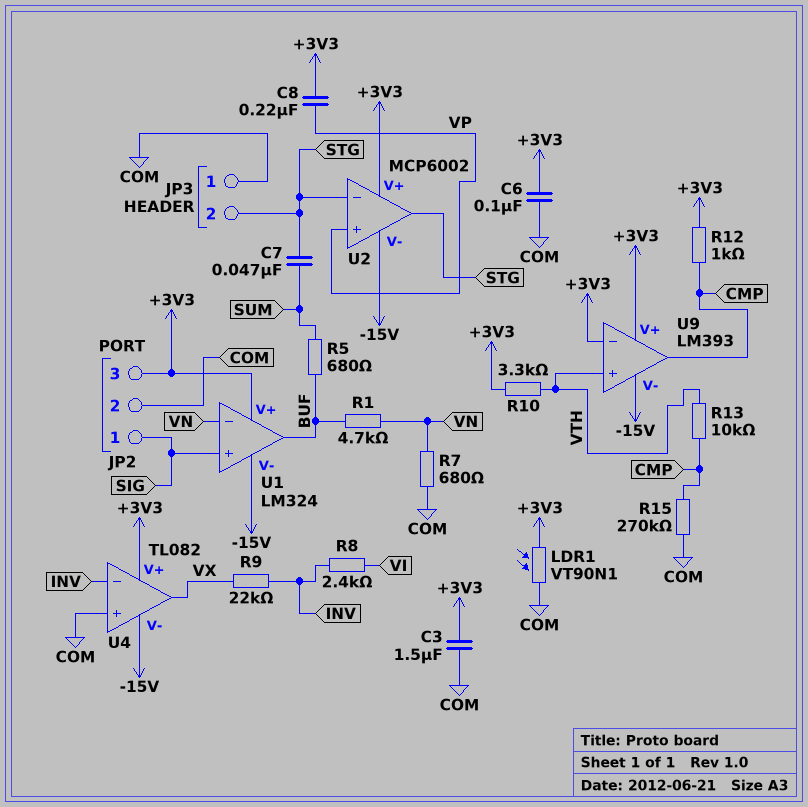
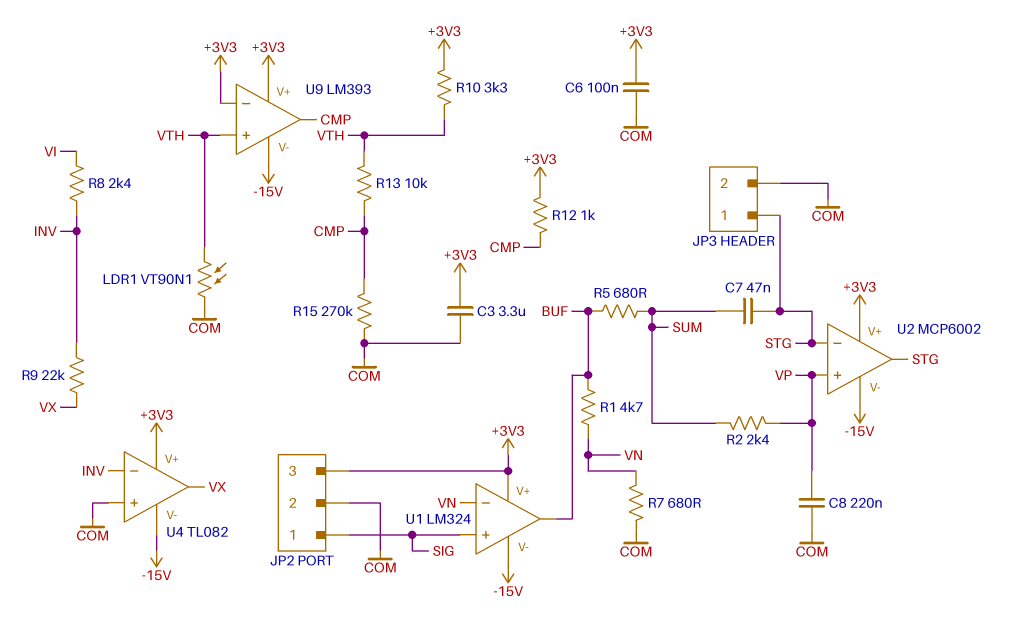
C3: 1.5uF (+3V3, COM) -> 3.3uF (+3V3, COM)
C8: 220nF (+3V3, VP) -> 220nF (COM, VP)
JP3 pin 1: COM -> STG
JP3 pin 2: STG -> COM
LDR1: VT90N1 (+3V3, COM) -> VT90N1 (COM, VTH)
R2: none -> 2.4k (SUM, VP)

